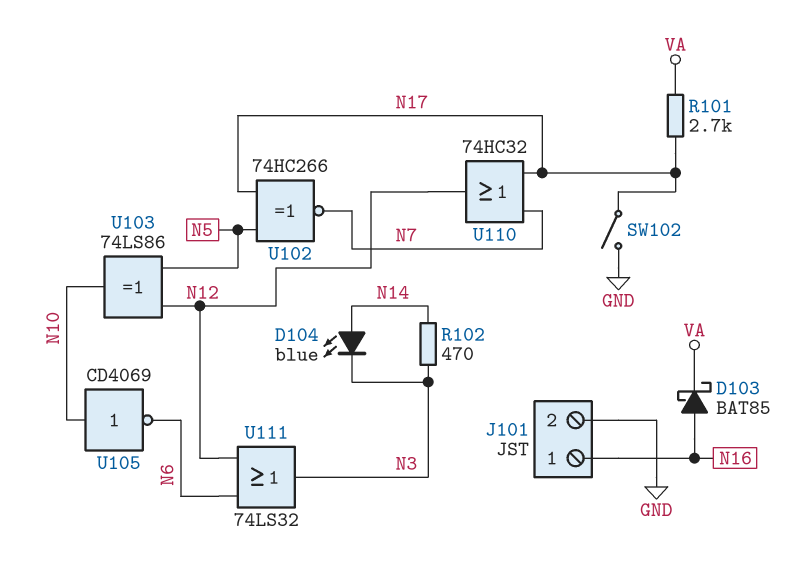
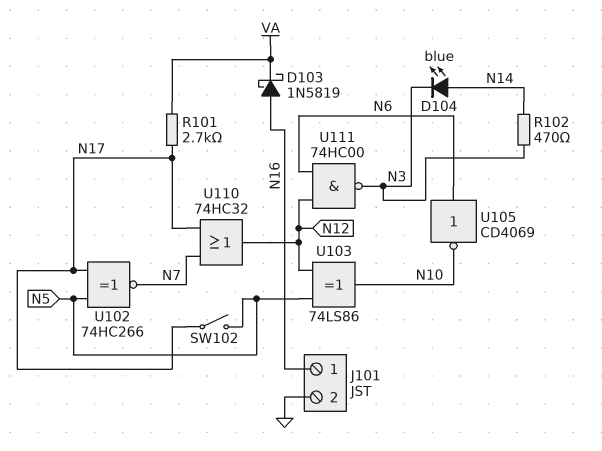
D103: schottky BAT85 (A N16, K VA) -> schottky 1N5819 (A N16, K VA)
SW102: switch (GND, N17) -> switch (N5, N17)
U105: NOT CD4069 (in N10, out N6) -> NOT CD4069 (in N6, out N10)
U111: OR 74LS32 (in N6, in N12, out N3) -> NAND 74HC00 (in N6, in N12, out N3)

